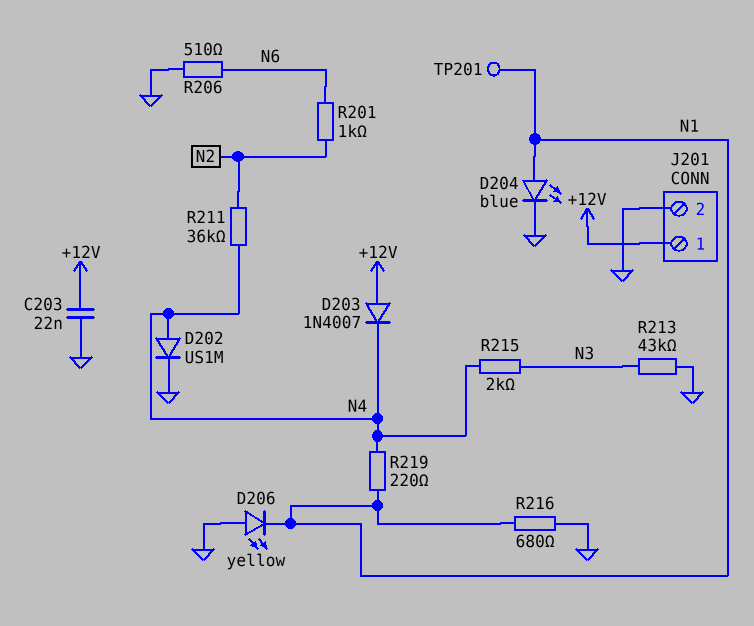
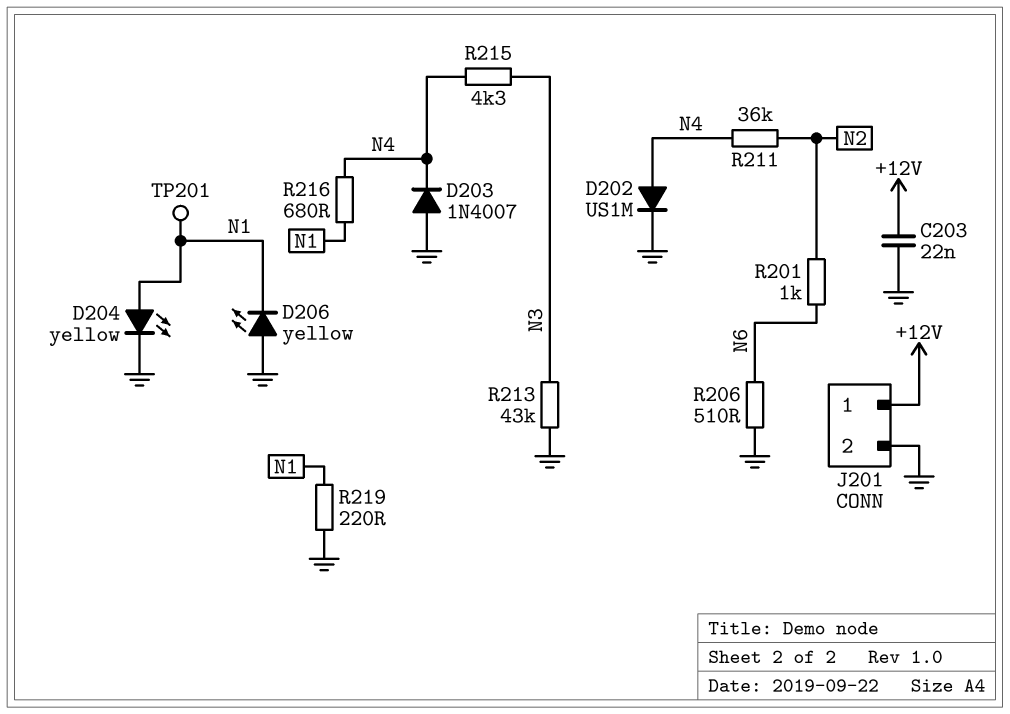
D203: diode 1N4007 (A +12V, K N4) -> diode 1N4007 (A GND, K N4)
D204: LED blue (A N1, K GND) -> LED yellow (A N1, K GND)
R215: 2k (N3, N4) -> 4.3k (N3, N4)
R216: 680 (GND, N1) -> 680 (N1, N4)
R219: 220 (N1, N4) -> 220 (GND, N1)

